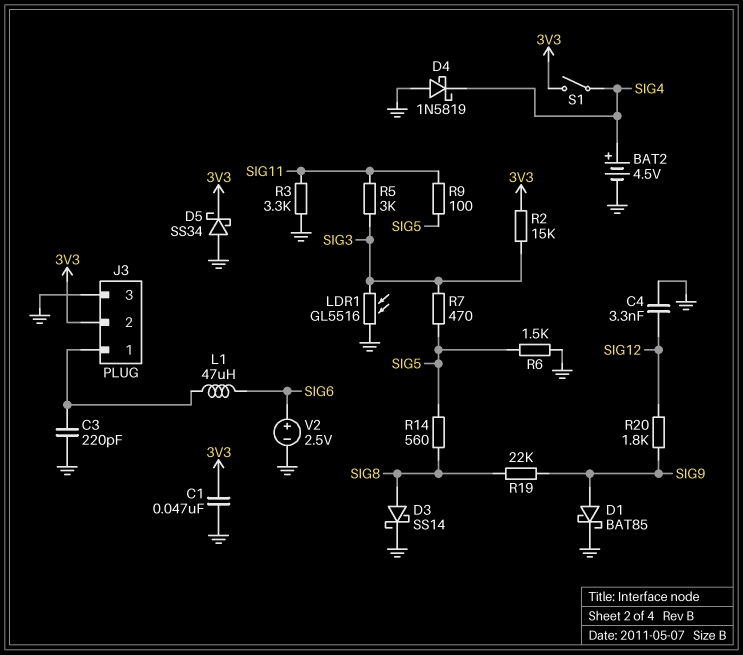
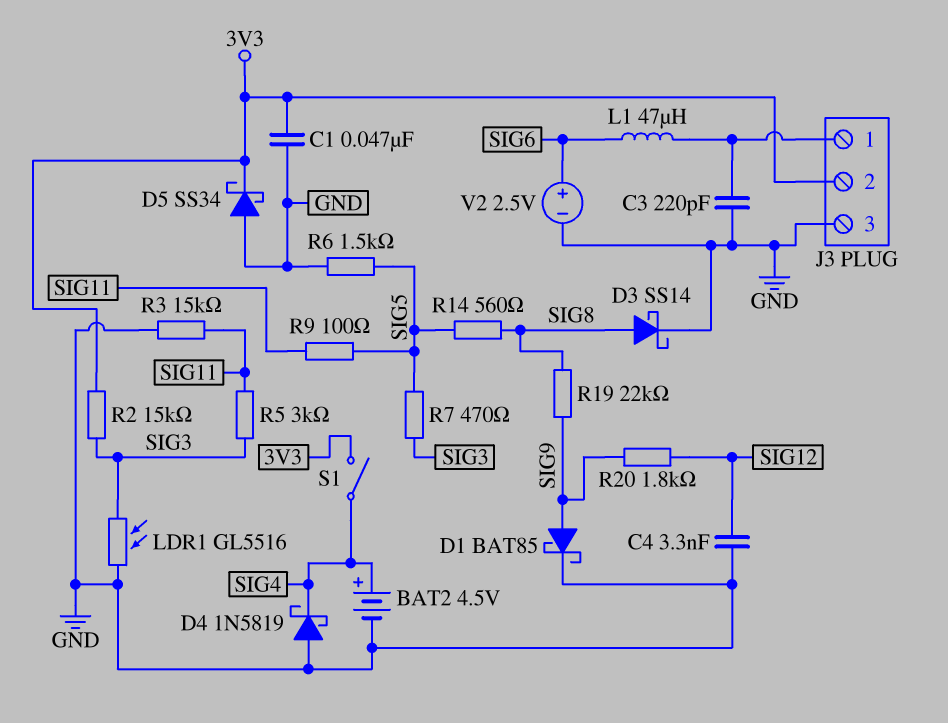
R3: 3.3k (GND, SIG11) -> 15k (GND, SIG11)

